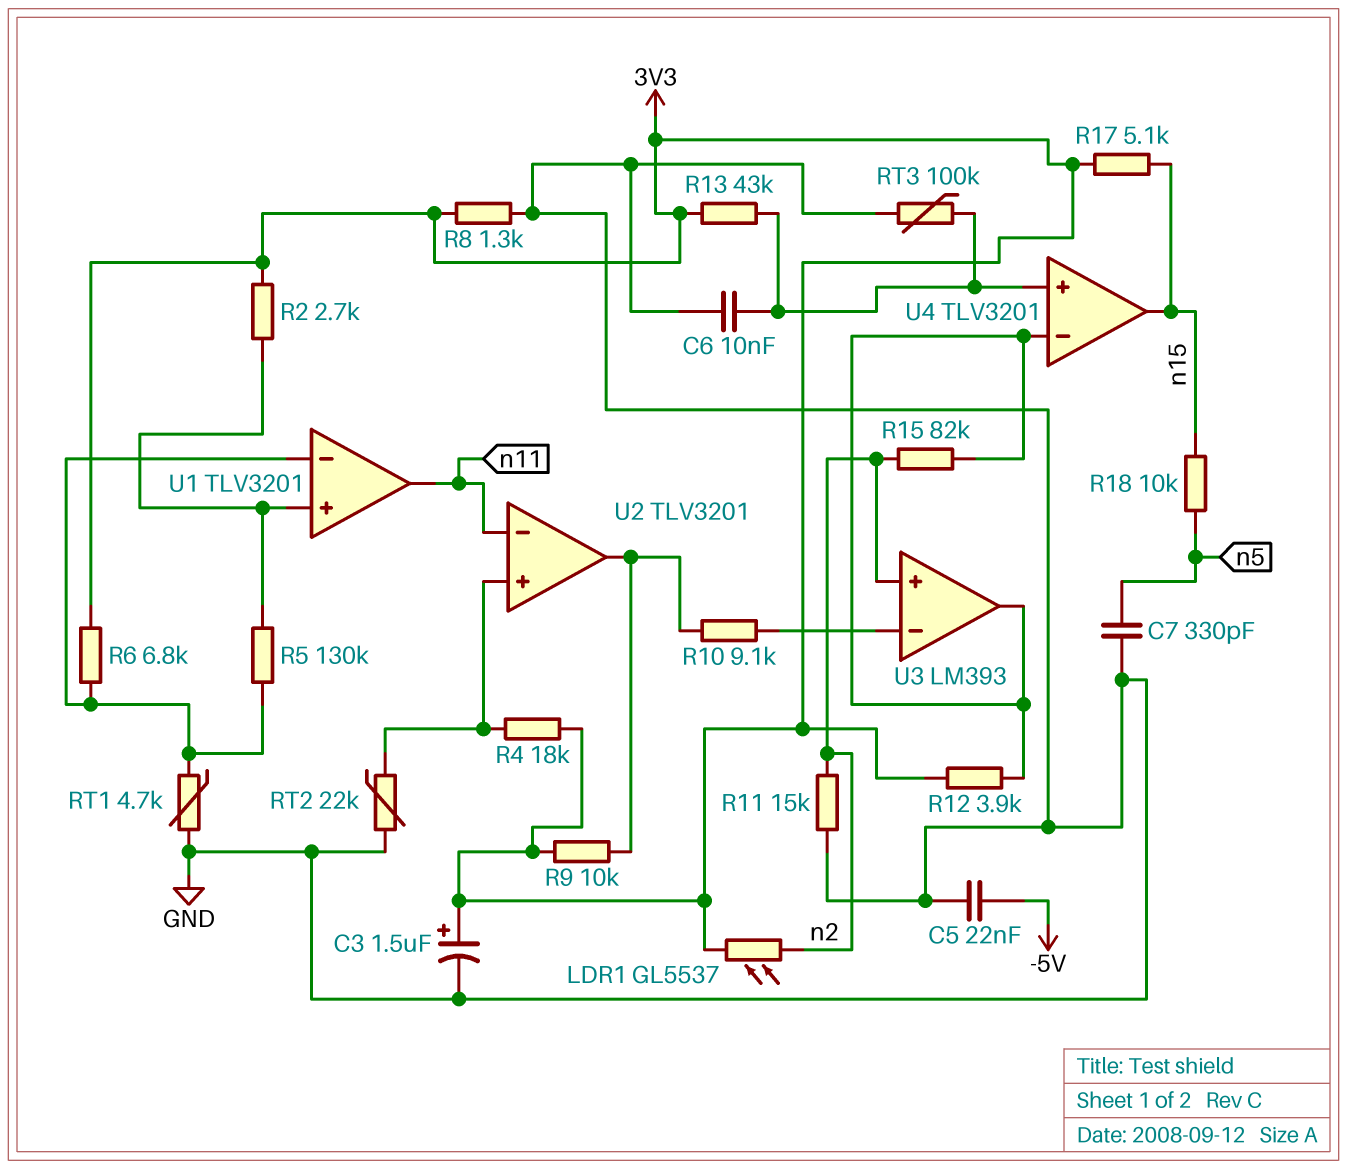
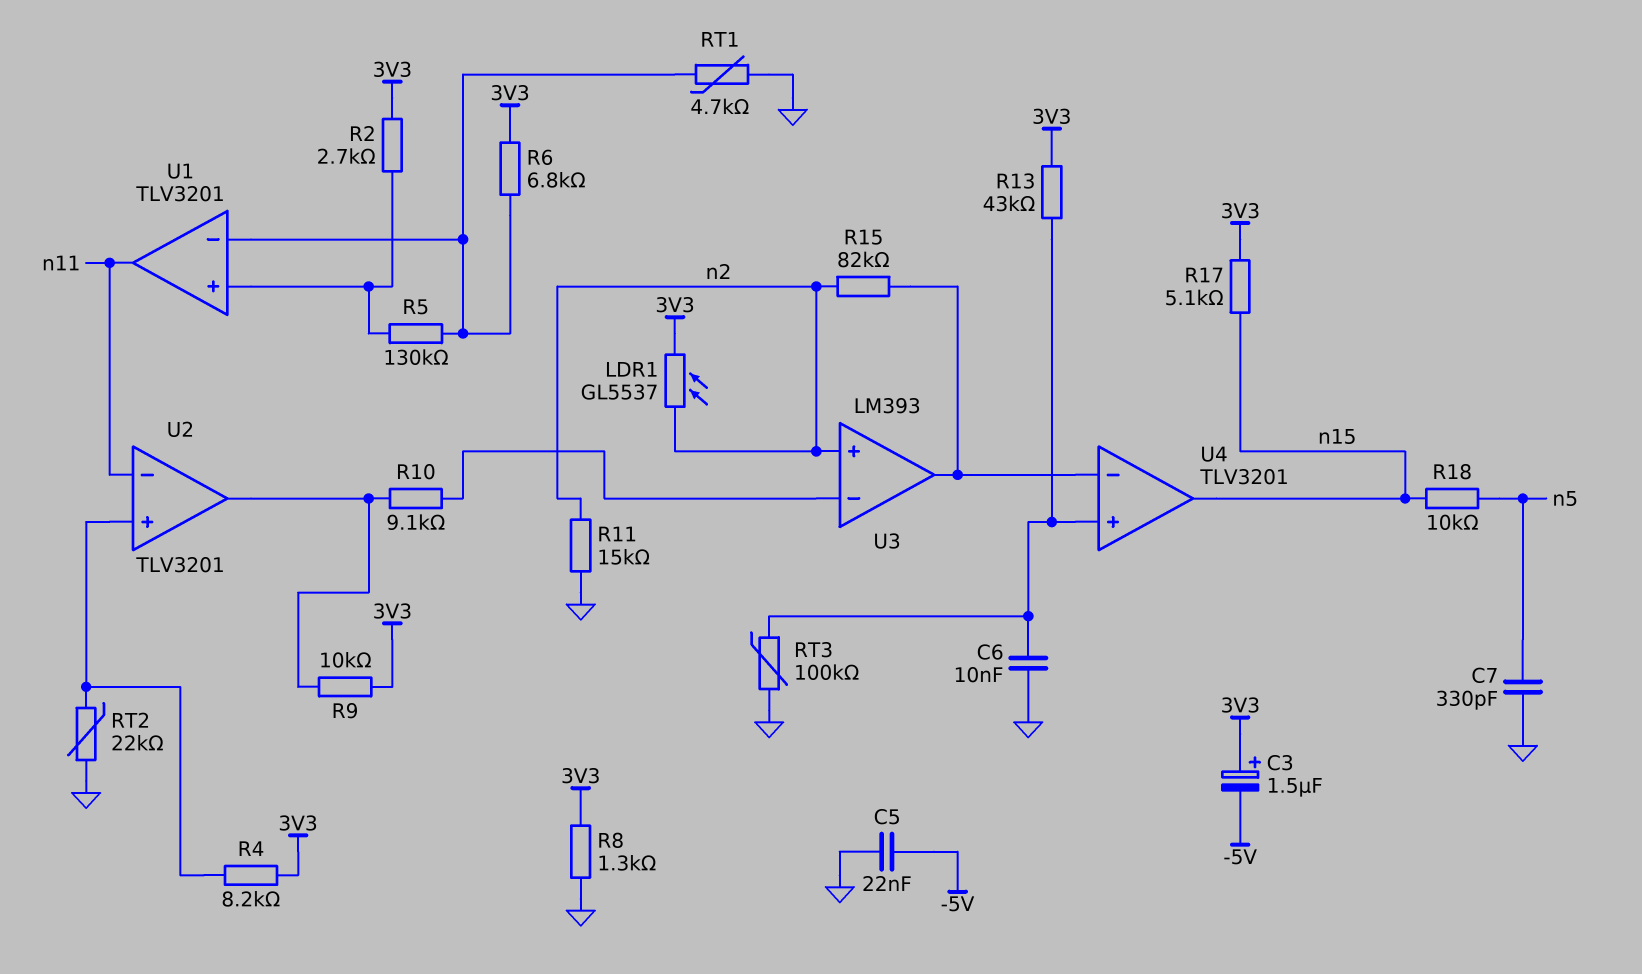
C3: 1.5uF (plus 3V3, minus GND) -> 1.5uF (plus 3V3, minus -5V)
R4: 18k (3V3, U2/in+) -> 8.2k (3V3, U2/in+)
R12: 3.9k (3V3, U3/out) -> none

